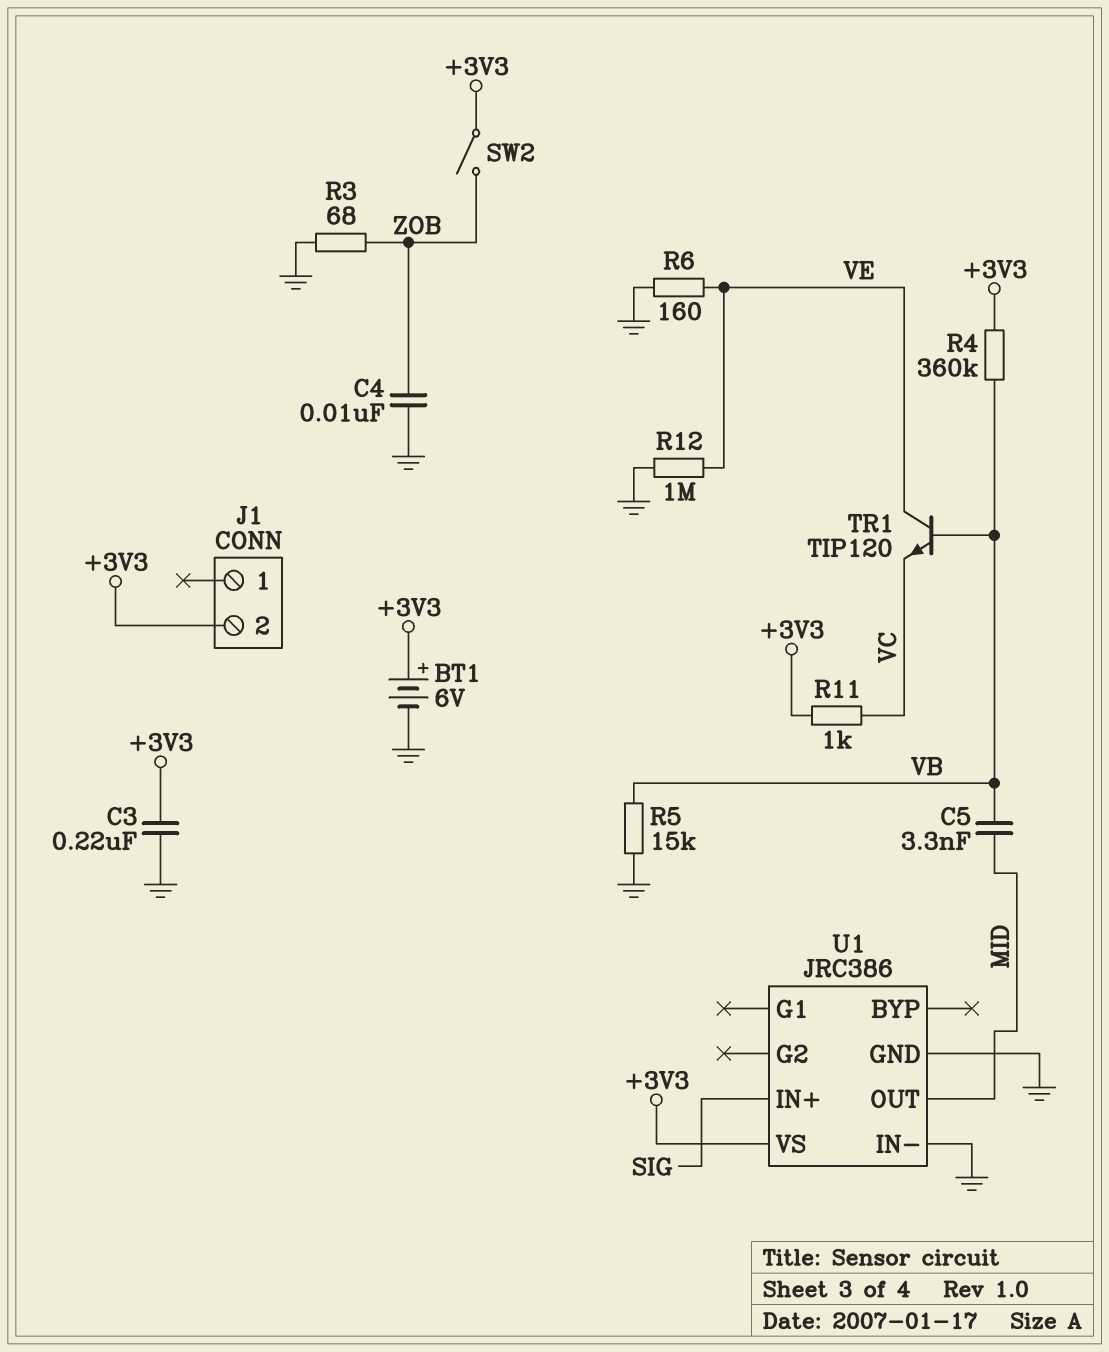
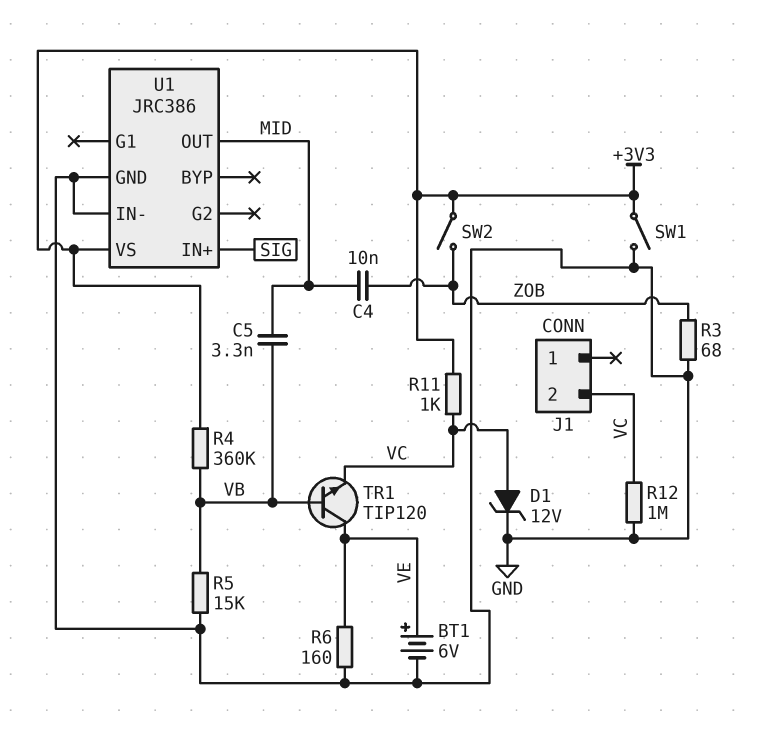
BT1: 6V (plus +3V3, minus GND) -> 6V (plus VE, minus GND)
C3: 220nF (+3V3, GND) -> none
C4: 10nF (GND, ZOB) -> 10nF (MID, ZOB)
D1: none -> zener 12V (A VC, K GND)
J1 pin 2: +3V3 -> VC
R12: 1M (GND, VE) -> 1M (GND, VC)
SW1: none -> switch (+3V3, GND)

